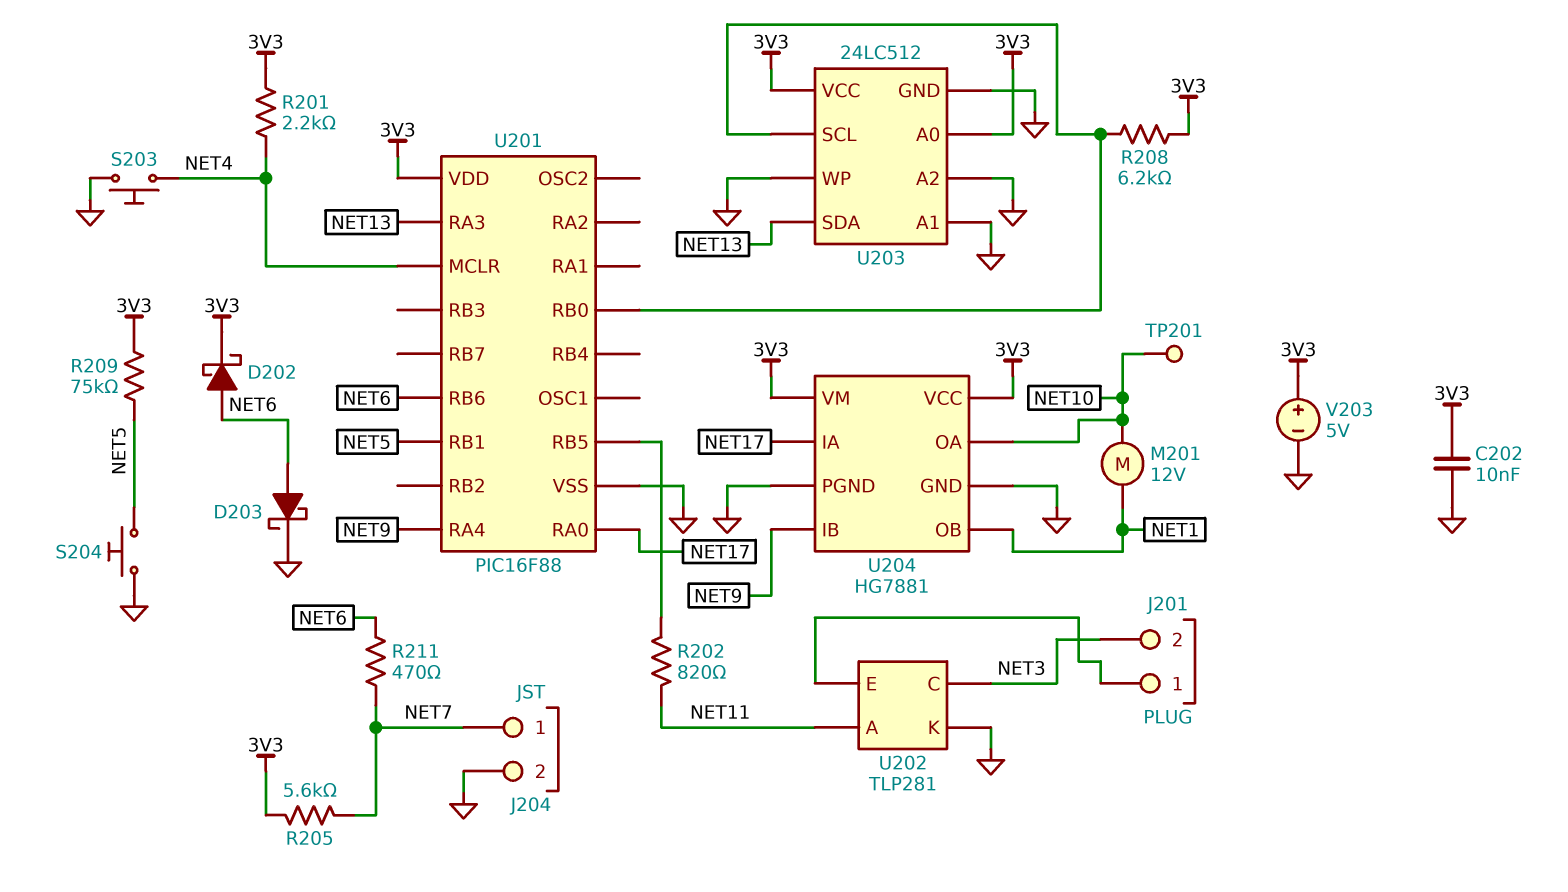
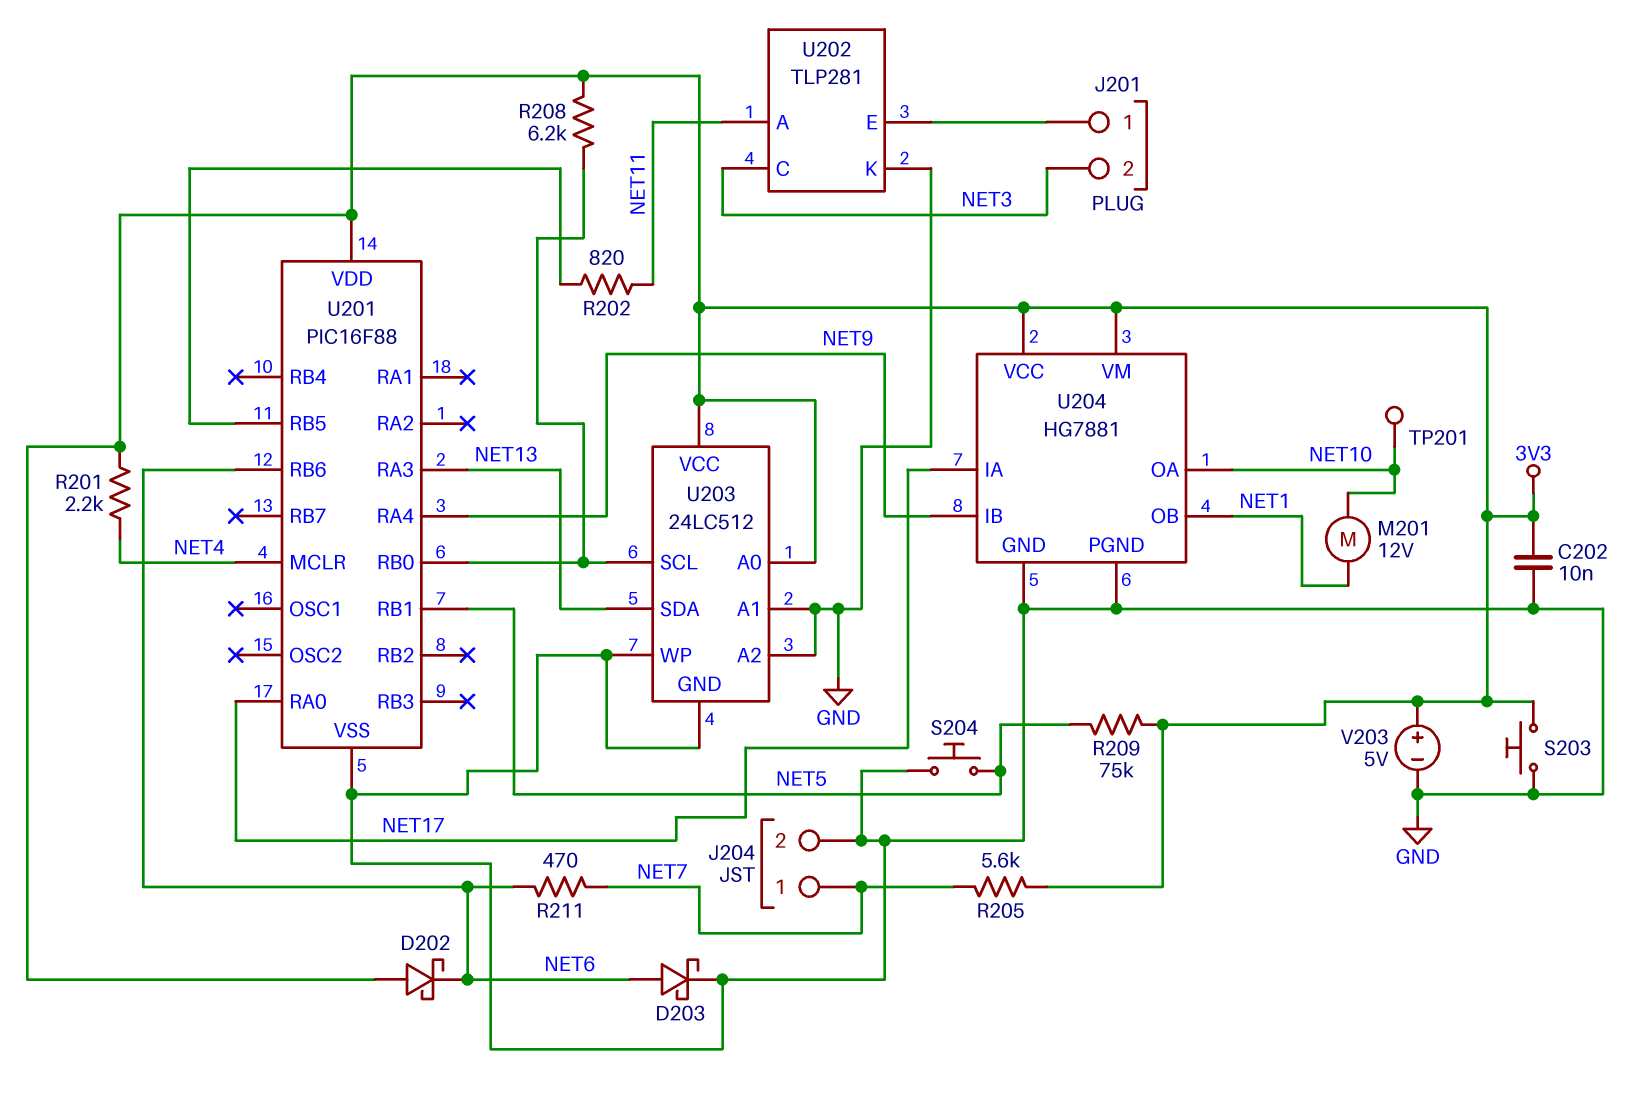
D202: schottky (A NET6, K 3V3) -> schottky (A 3V3, K NET6)
S203: button (GND, NET4) -> button (3V3, GND)

